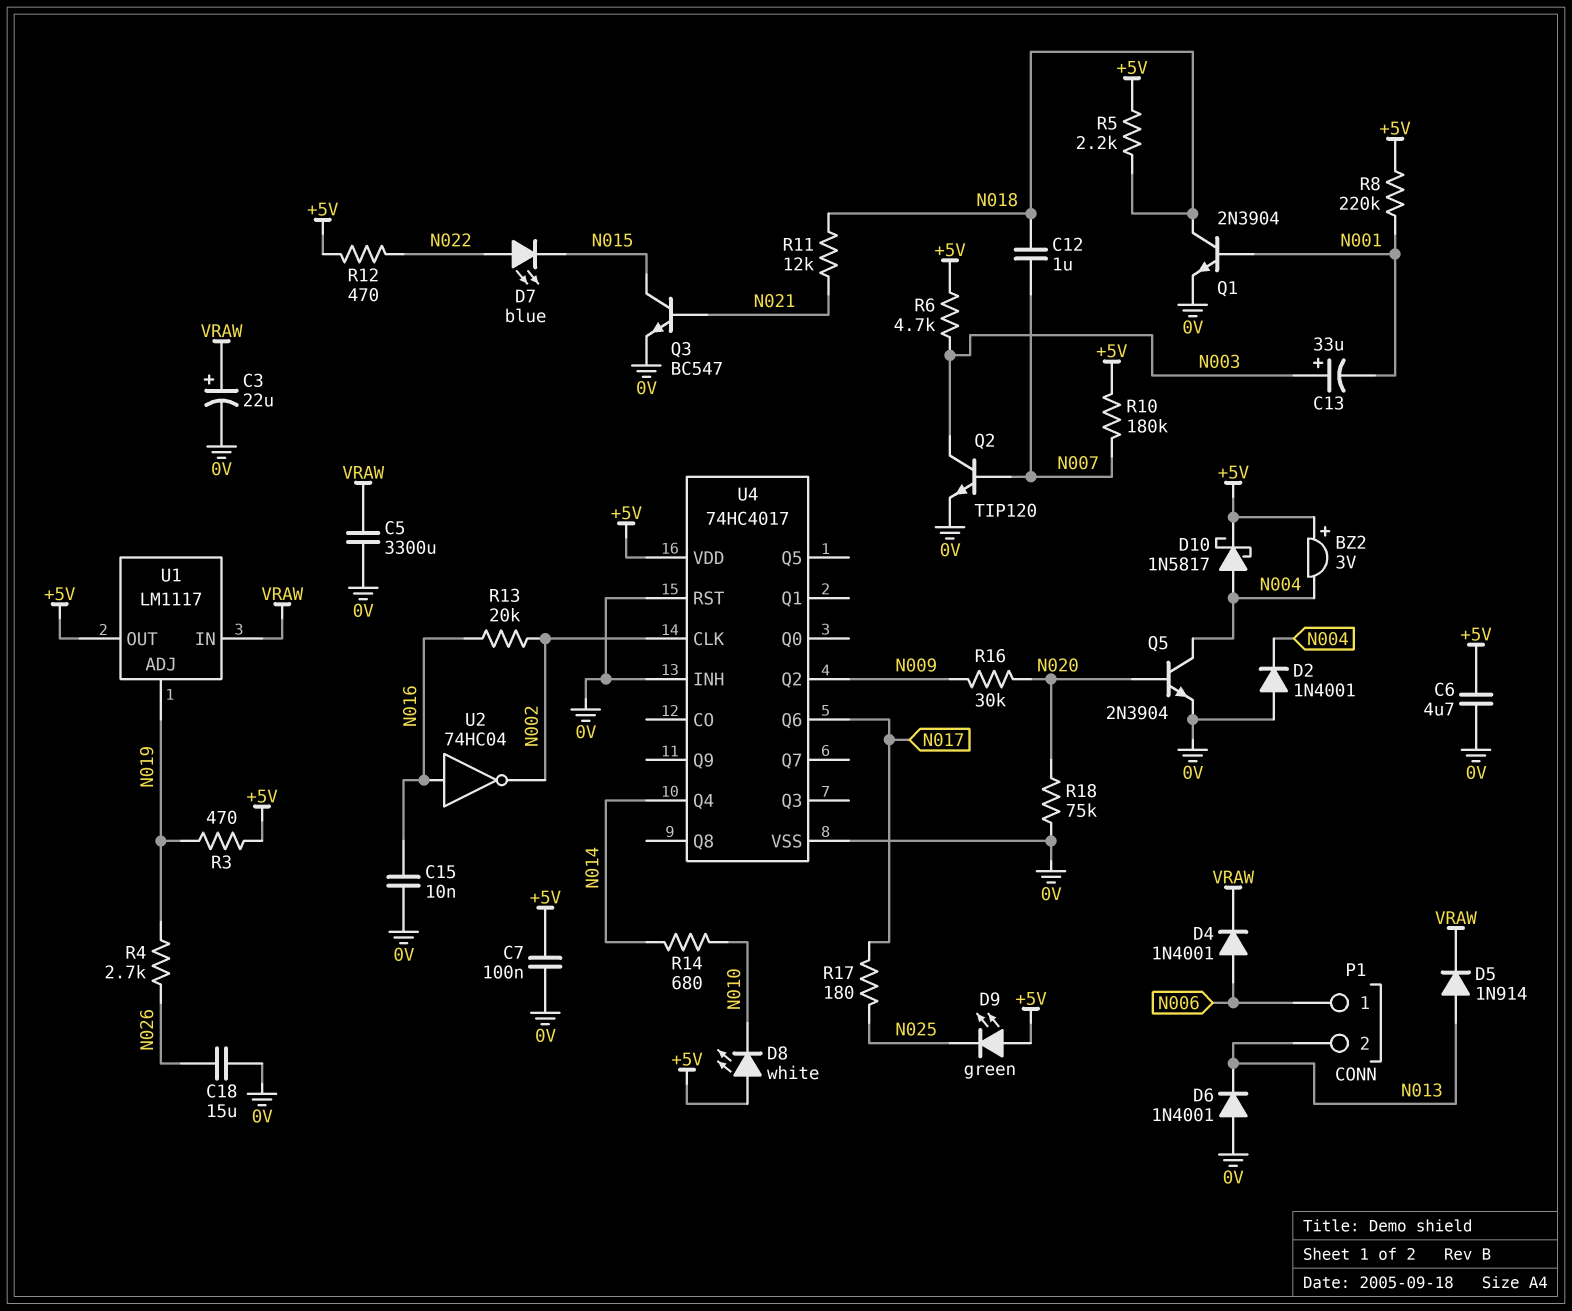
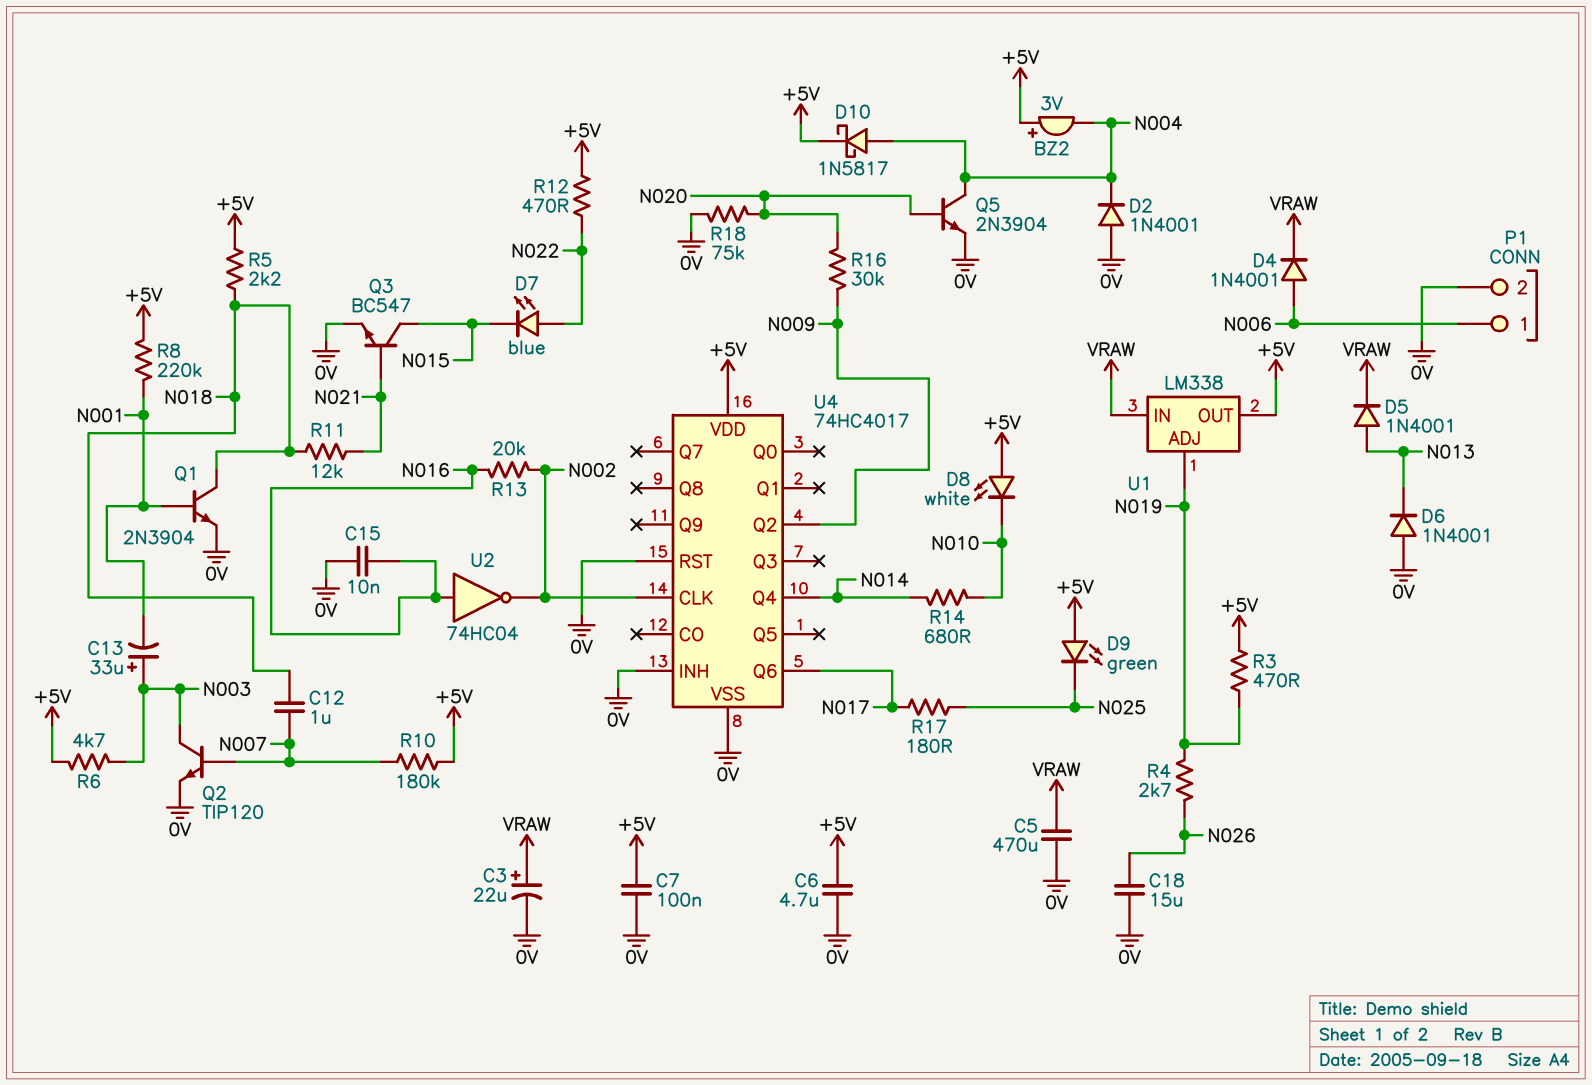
C5: 3300uF (0V, VRAW) -> 470uF (0V, VRAW)
D5: diode 1N914 (A N013, K VRAW) -> diode 1N4001 (A N013, K VRAW)
P1 pin 2: N013 -> 0V
U1: LM1117 -> LM338

